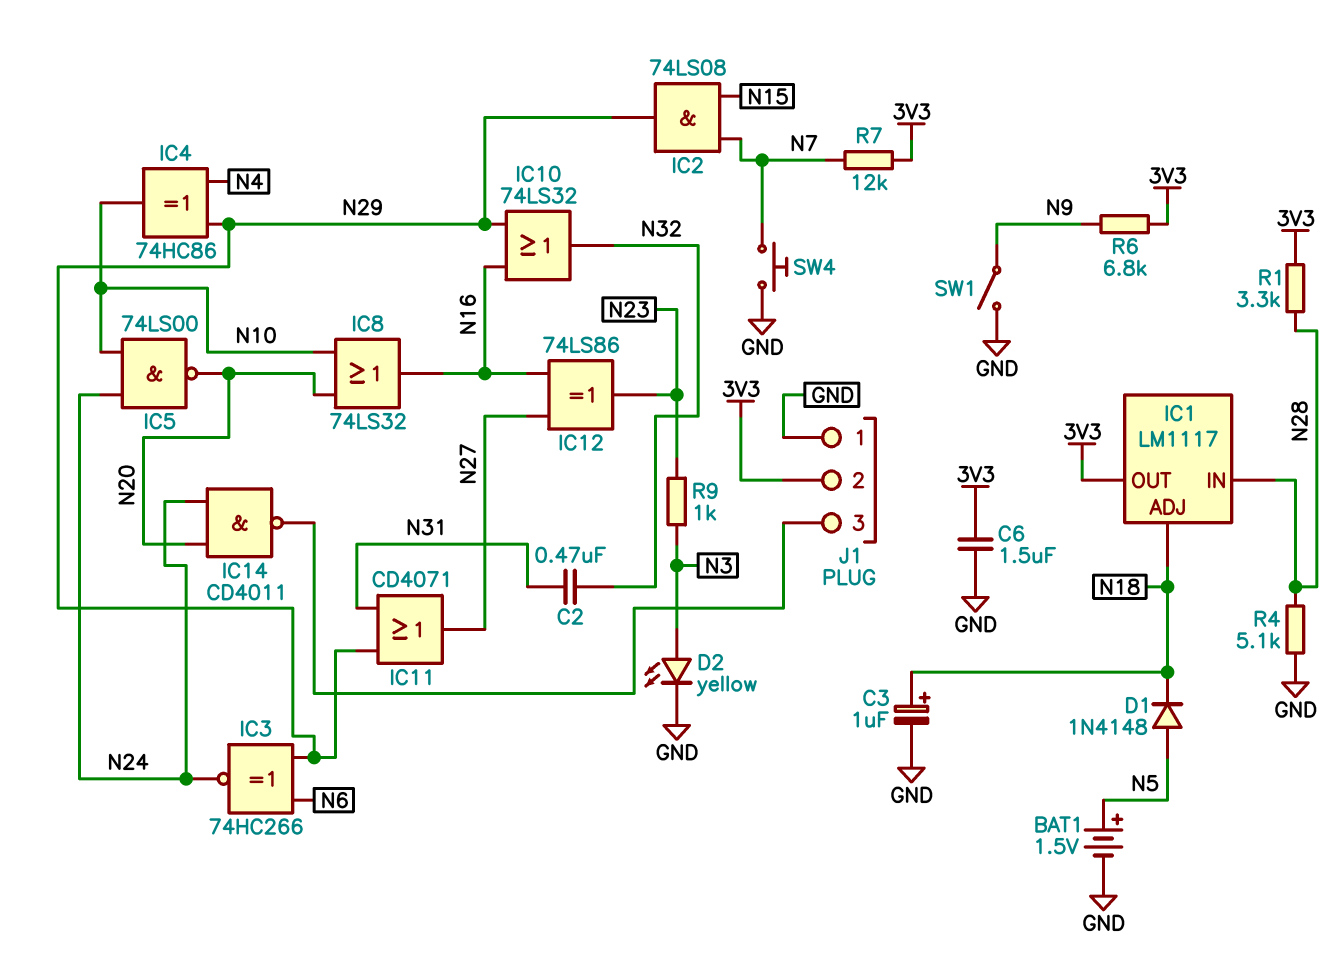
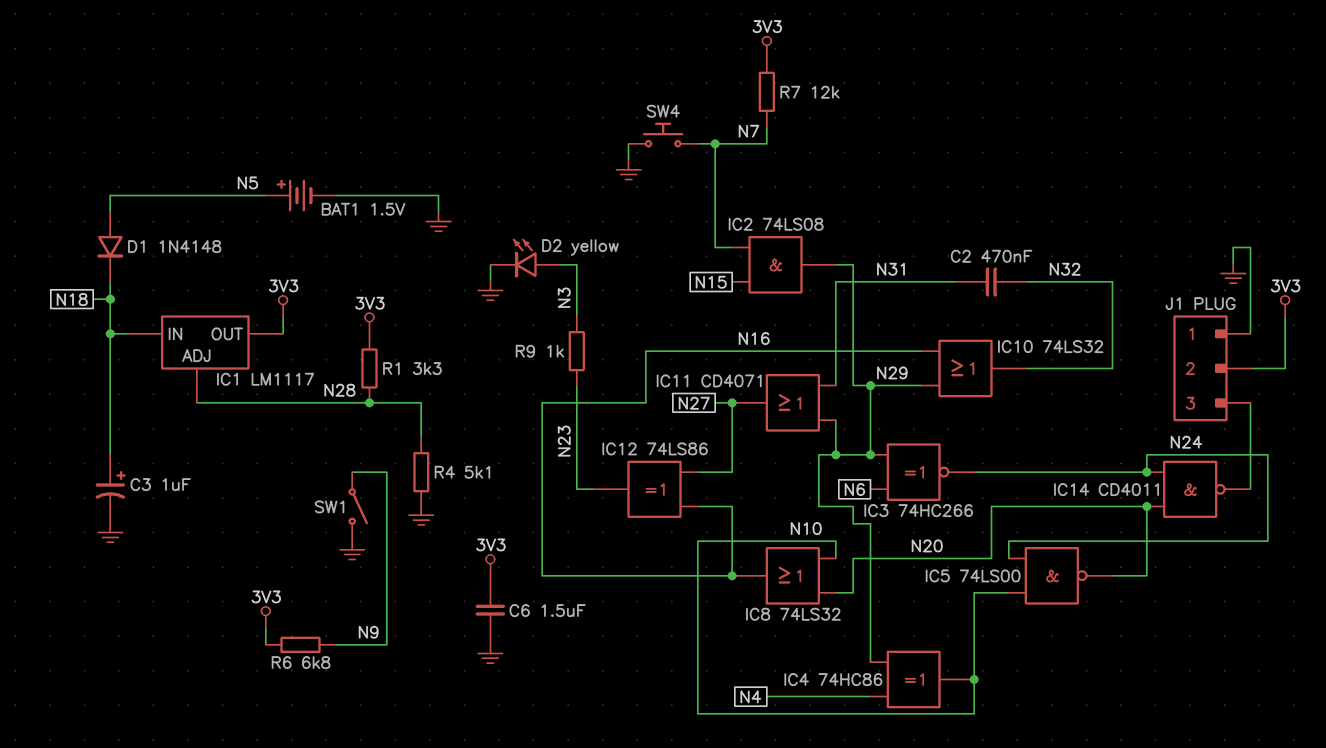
IC1 pin ADJ: N18 -> N28
IC1 pin IN: N28 -> N18

